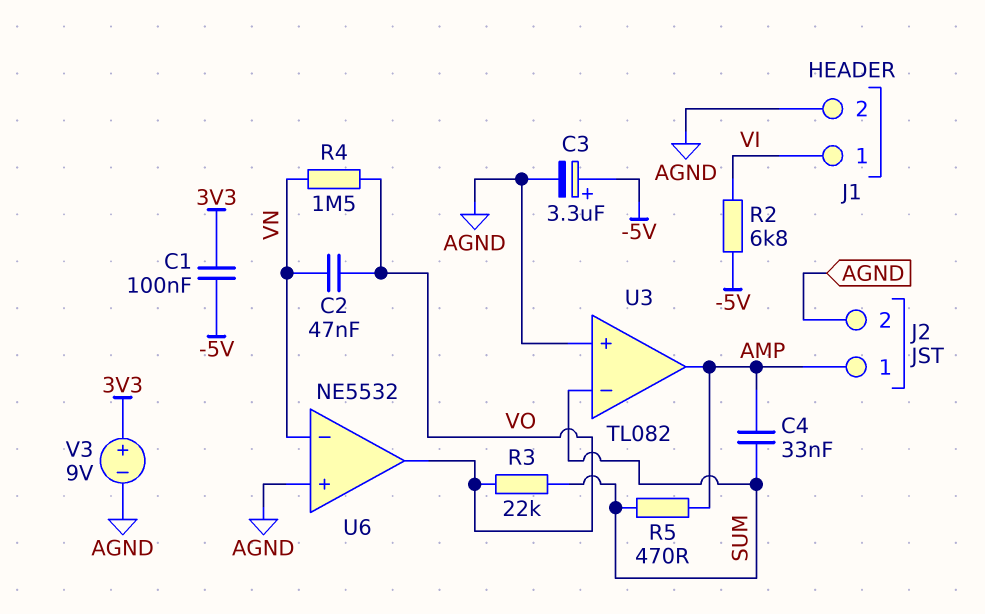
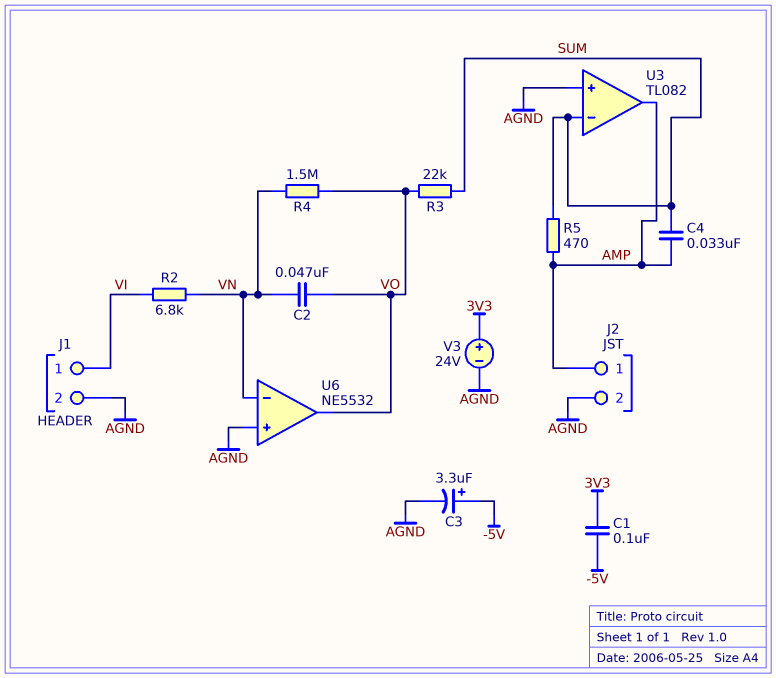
R2: 6.8k (-5V, VI) -> 6.8k (VI, VN)
V3: 9V (plus 3V3, minus AGND) -> 24V (plus 3V3, minus AGND)

